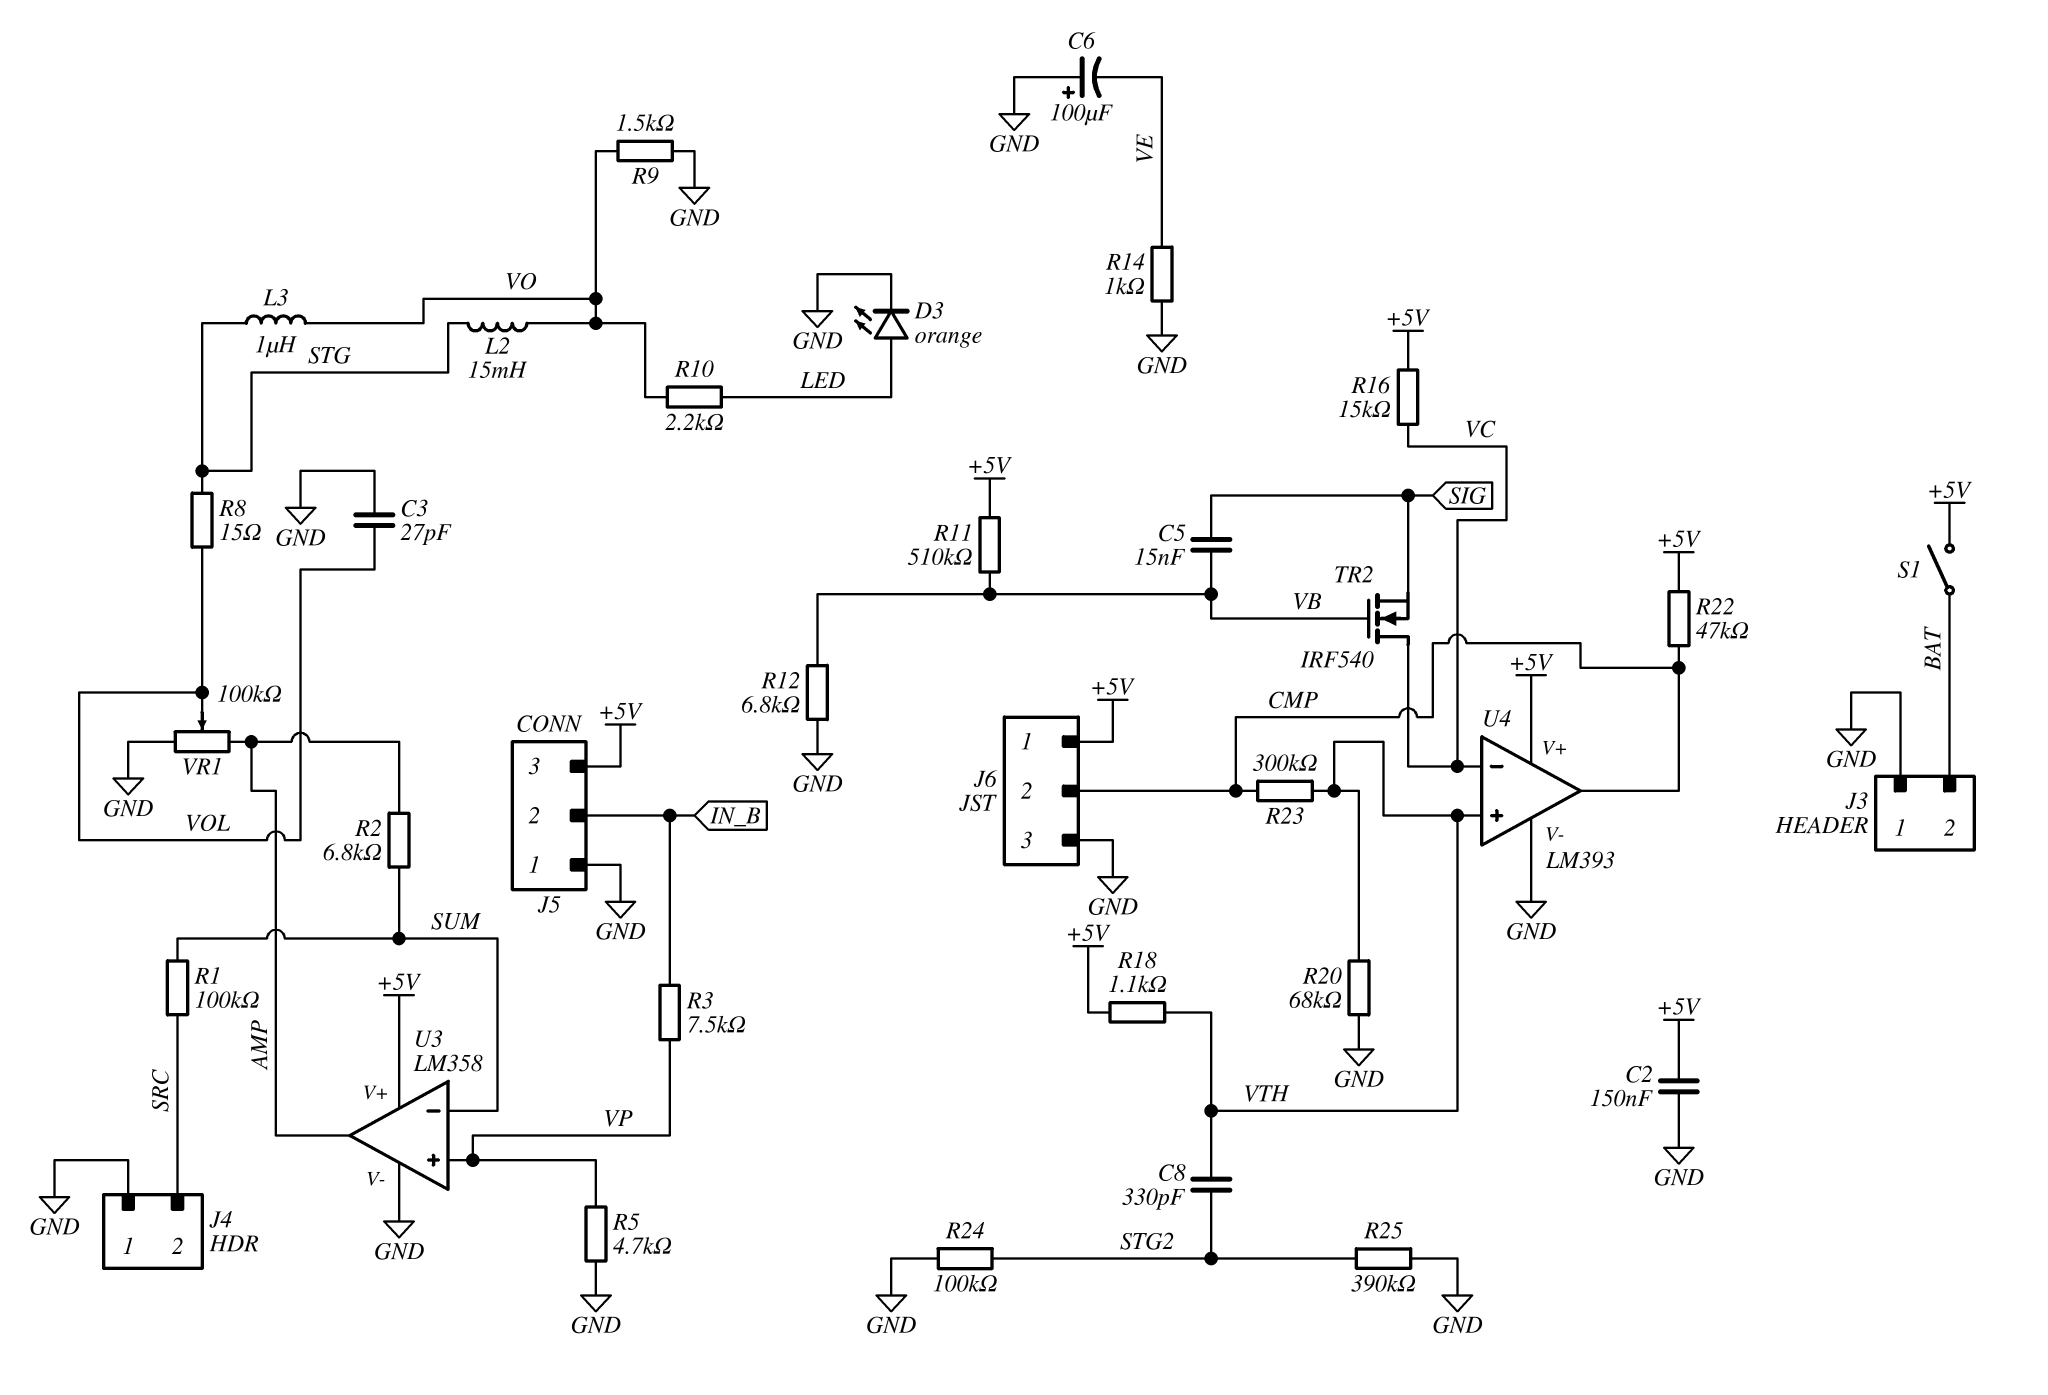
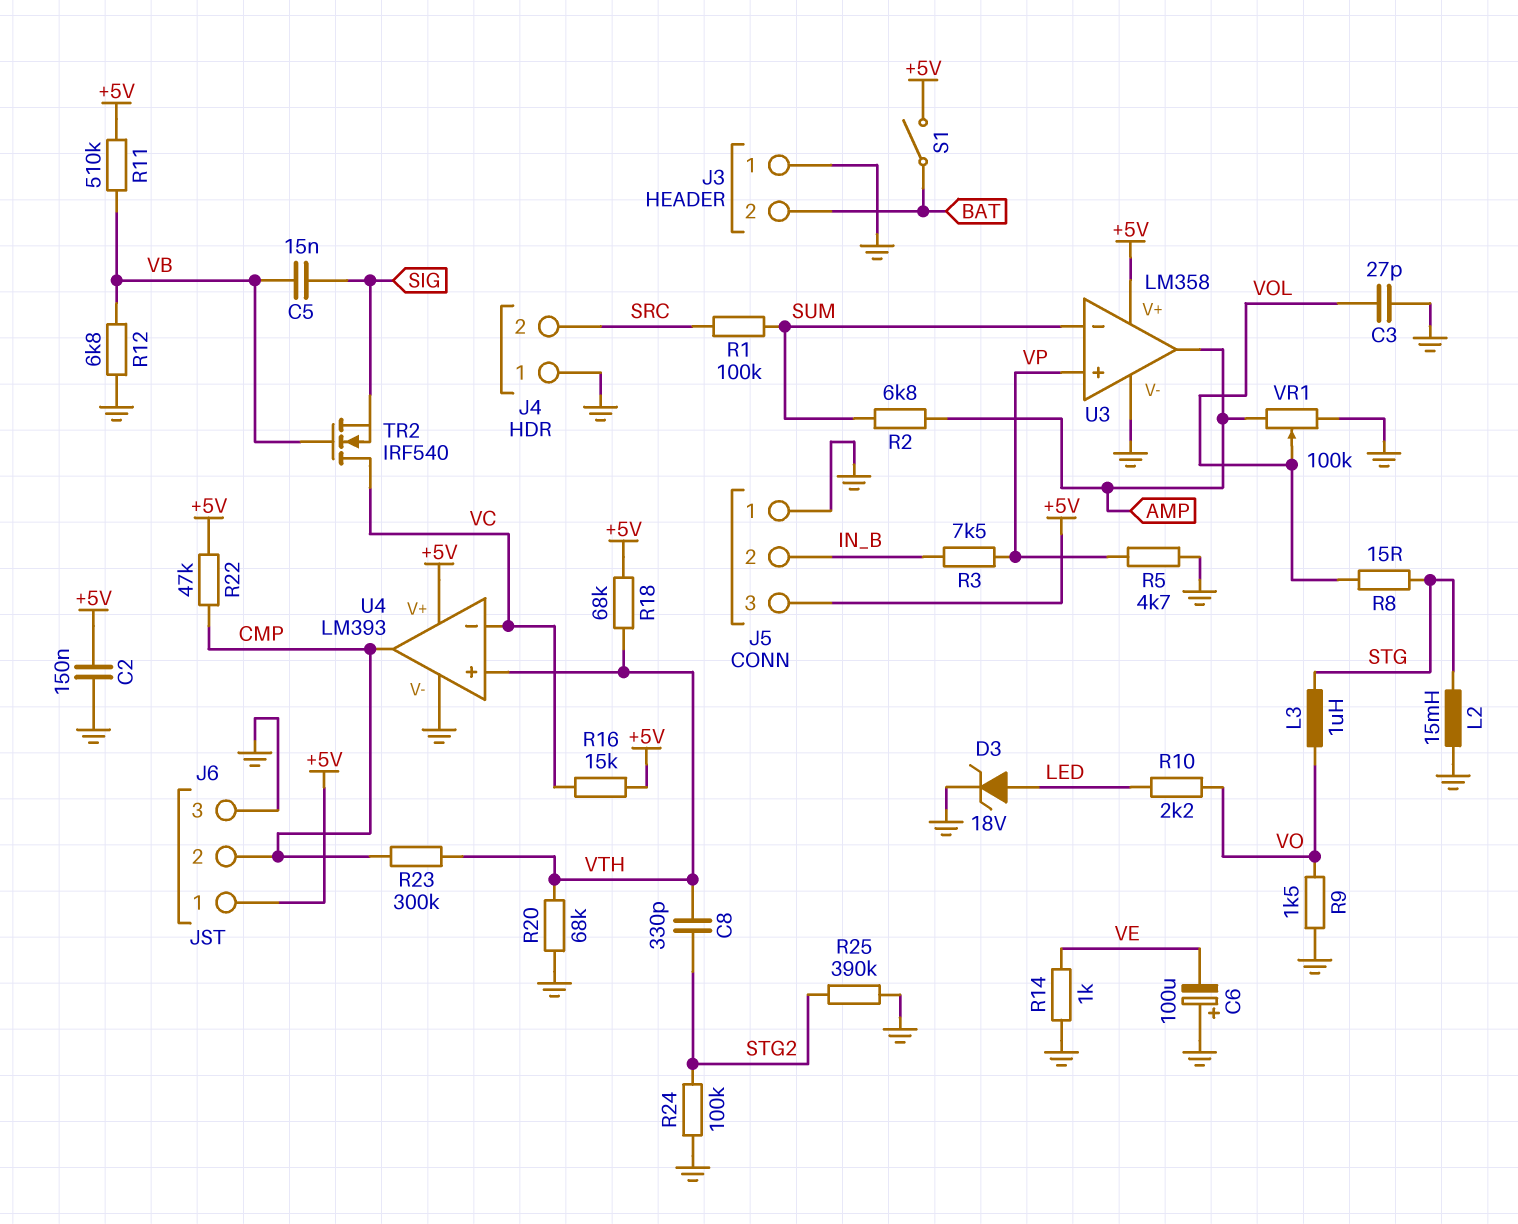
D3: LED orange (A LED, K GND) -> zener 18V (A LED, K GND)
L2: 15mH (STG, VO) -> 15mH (GND, STG)
R18: 1.1k (+5V, VTH) -> 68k (+5V, VTH)

